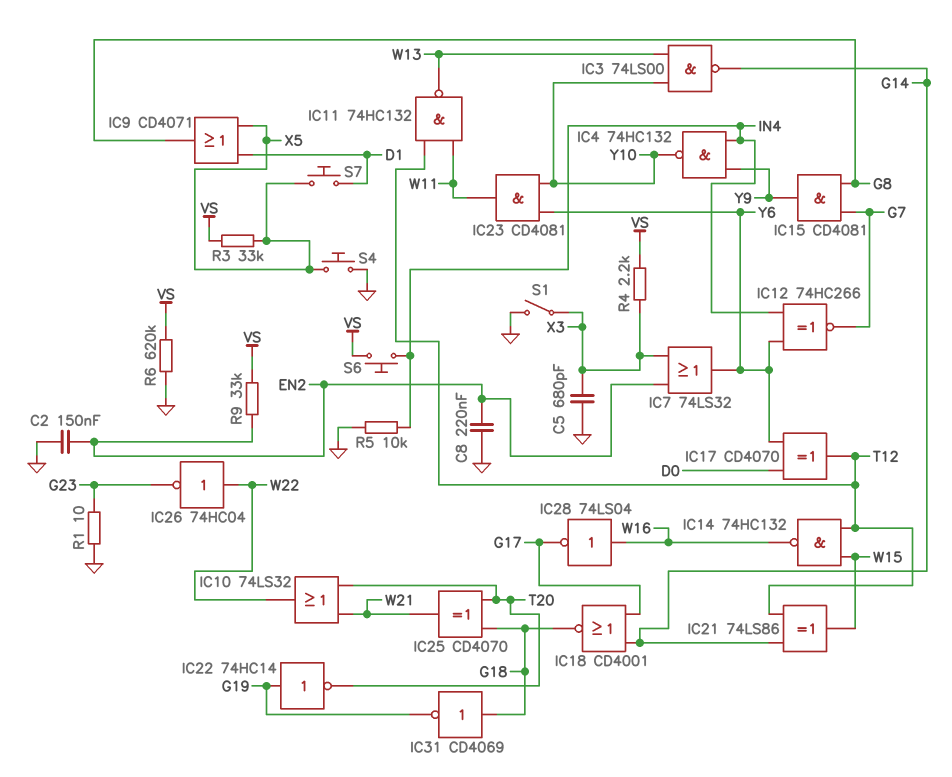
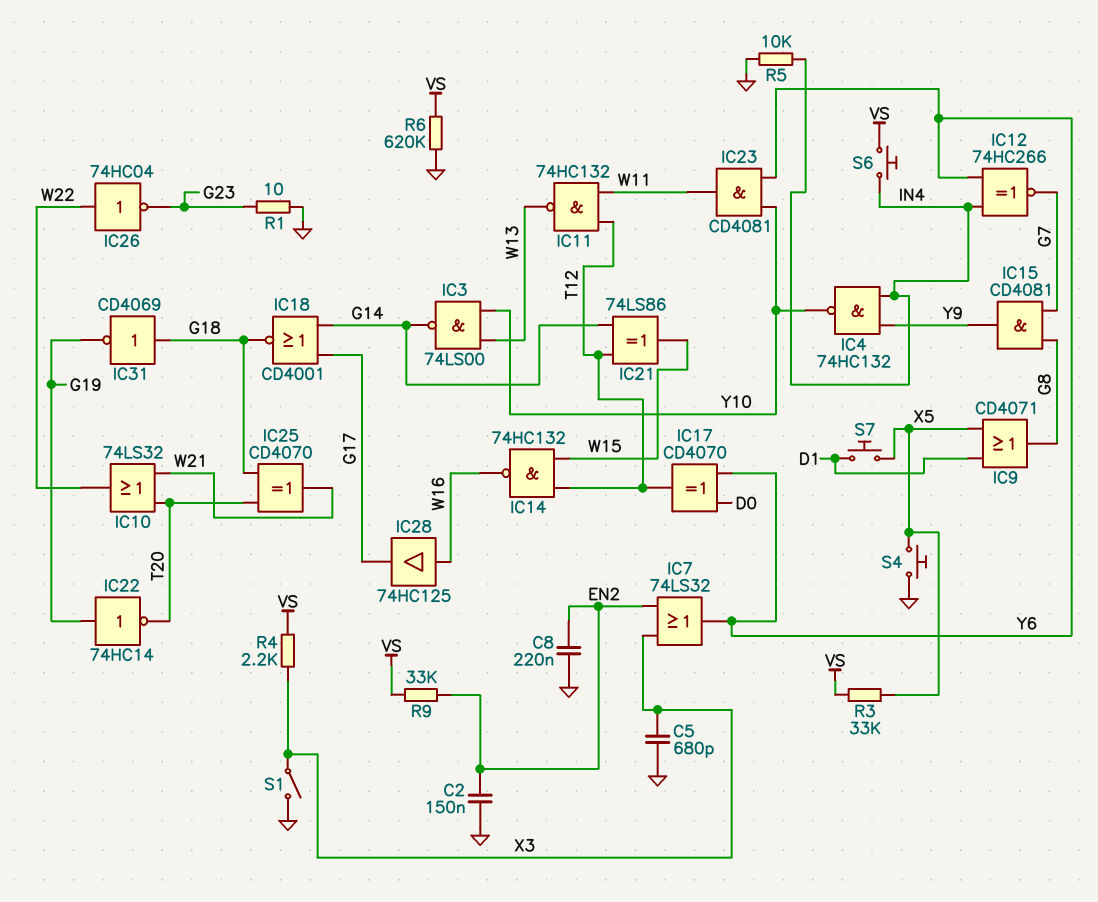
IC28: NOT 74LS04 (in W16, out G17) -> buffer 74HC125 (in W16, out G17)

